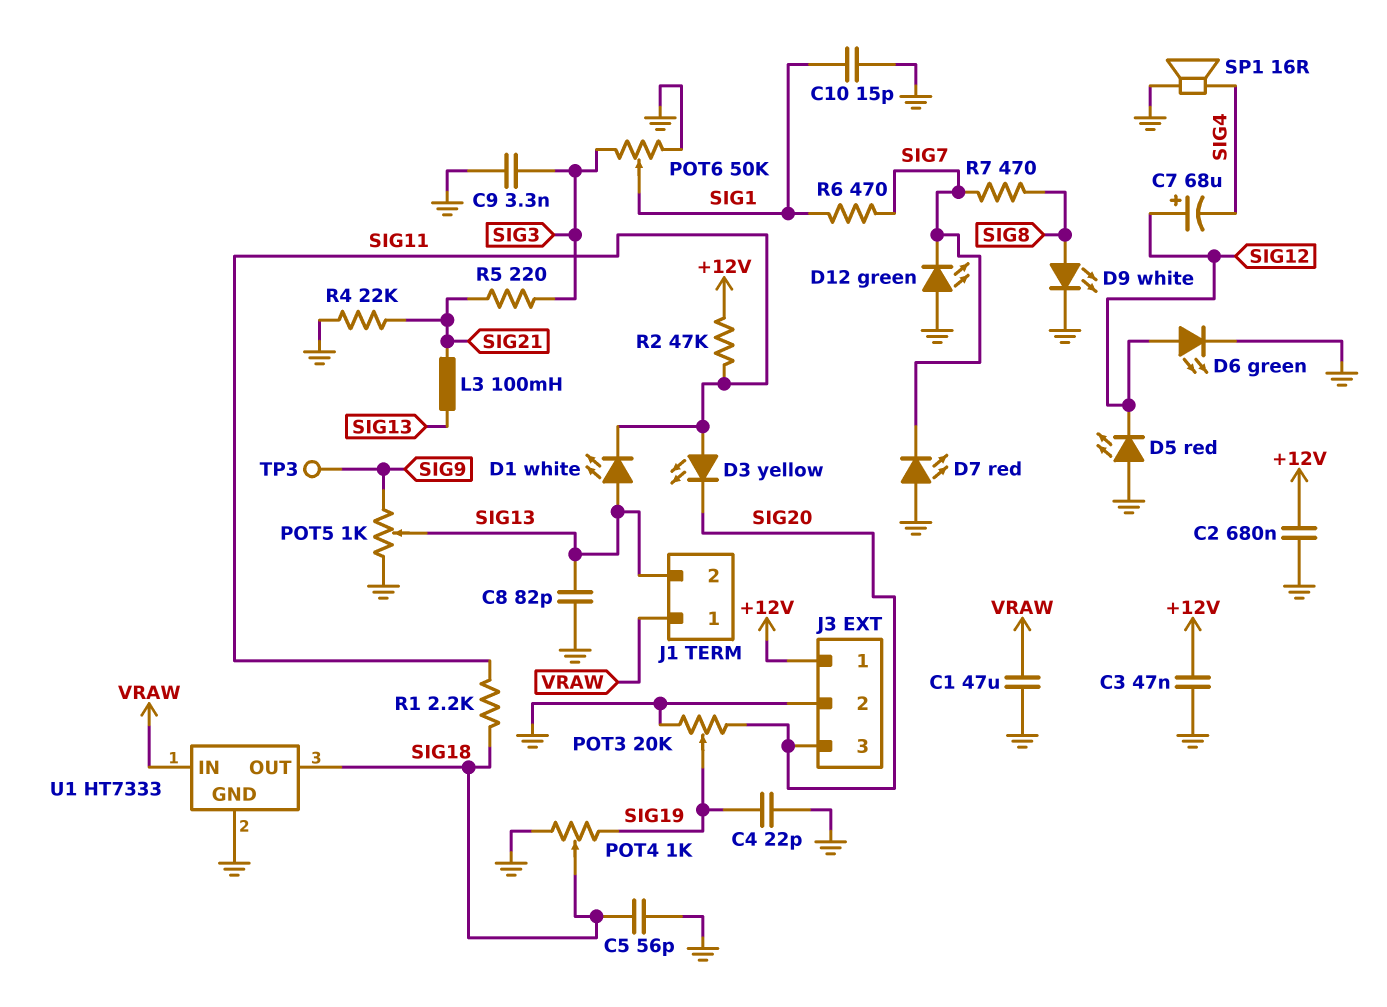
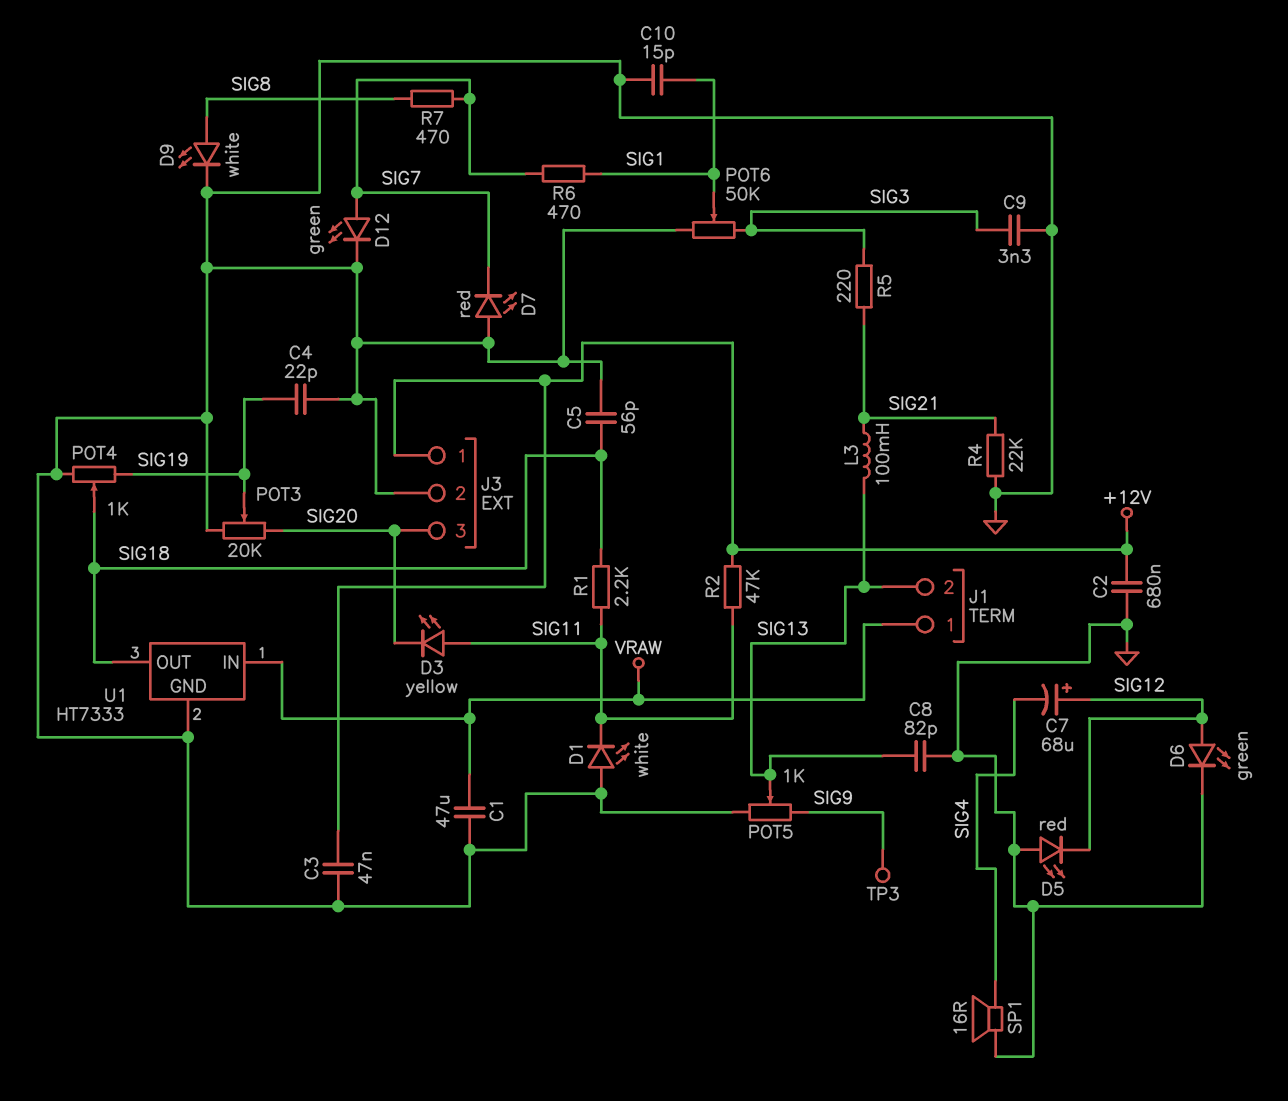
D1: LED white (A SIG13, K SIG11) -> LED white (A GND, K SIG11)
D12: LED green (A GND, K SIG7) -> LED green (A SIG7, K GND)

